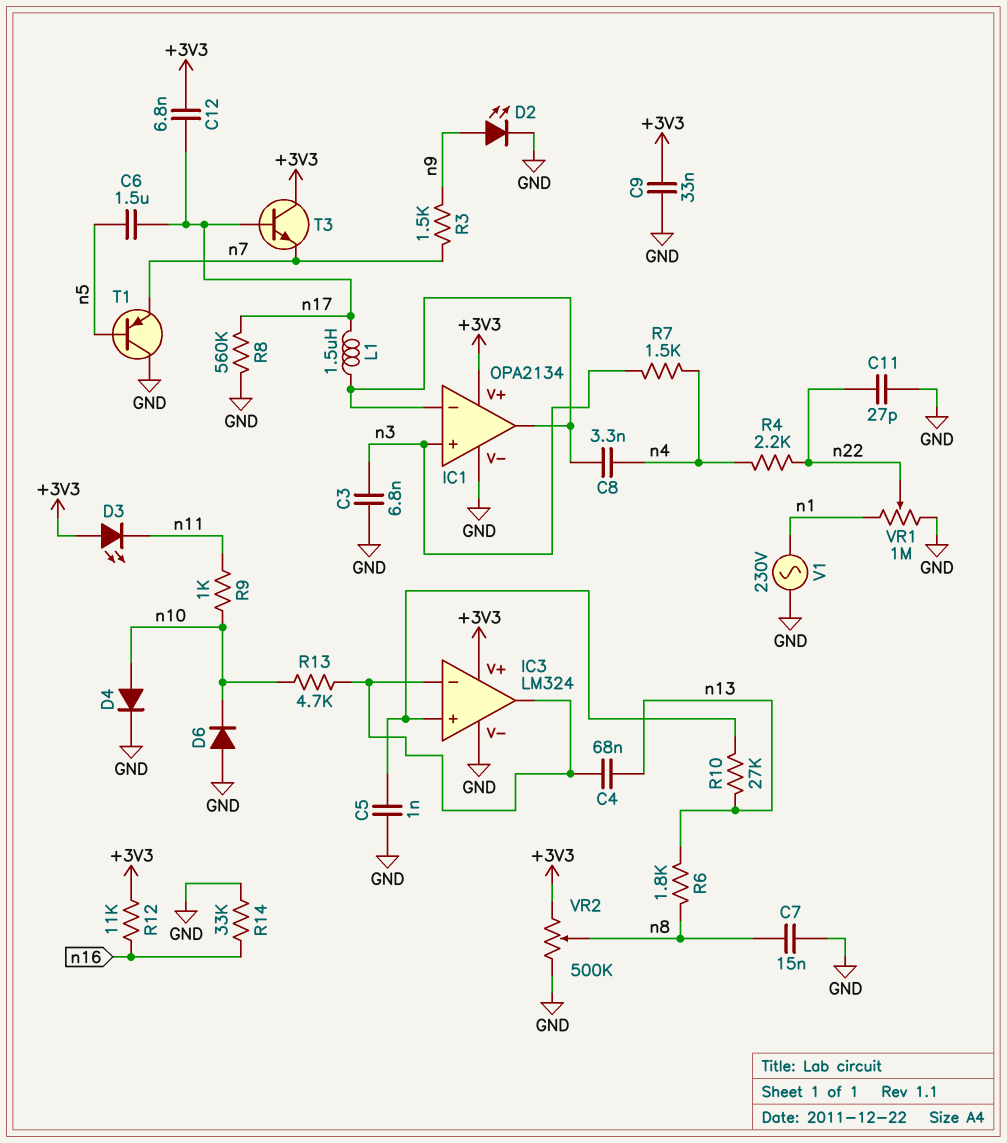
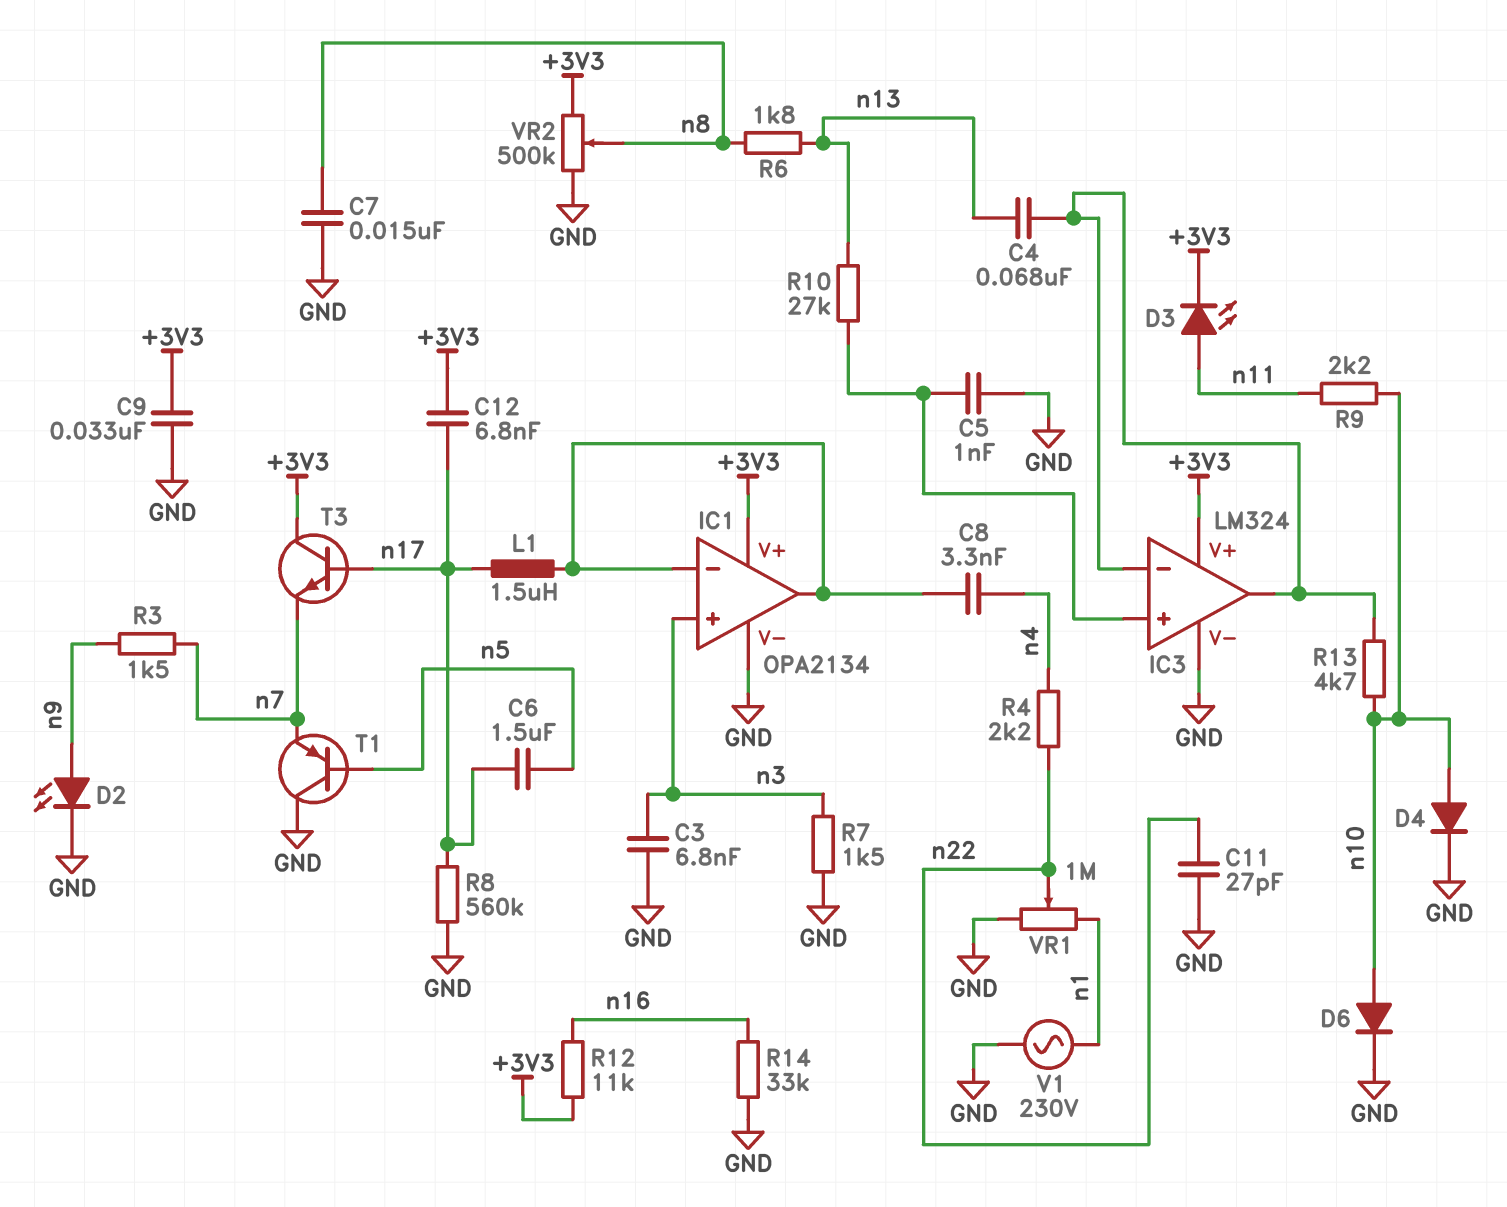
D3: LED (A +3V3, K n11) -> LED (A n11, K +3V3)
D6: diode (A GND, K n10) -> diode (A n10, K GND)
R7: 1.5k (n3, n4) -> 1.5k (GND, n3)
R9: 1k (n10, n11) -> 2.2k (n10, n11)

